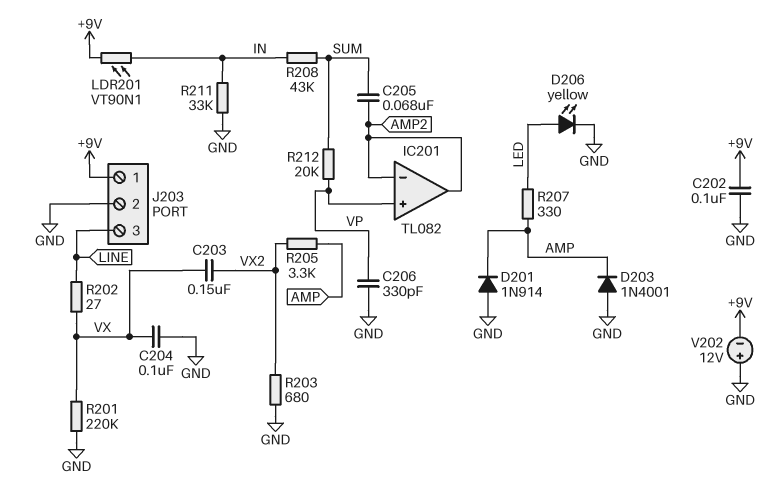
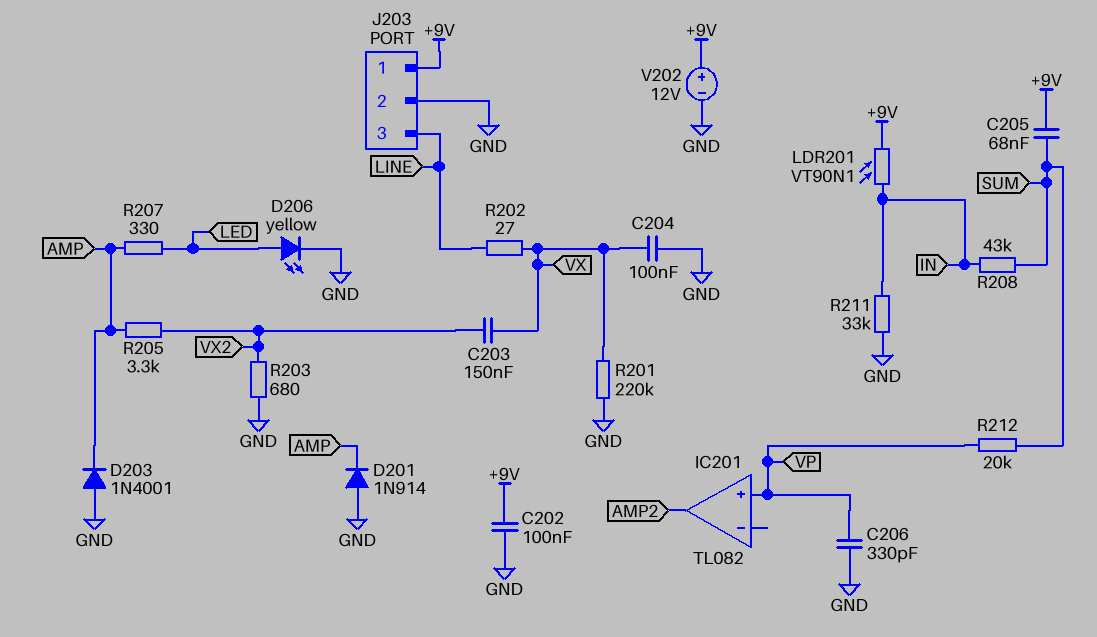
C205: 68nF (AMP2, SUM) -> 68nF (+9V, SUM)
IC201 pin in-: AMP2 -> none
V202: 12V (plus GND, minus +9V) -> 12V (plus +9V, minus GND)

